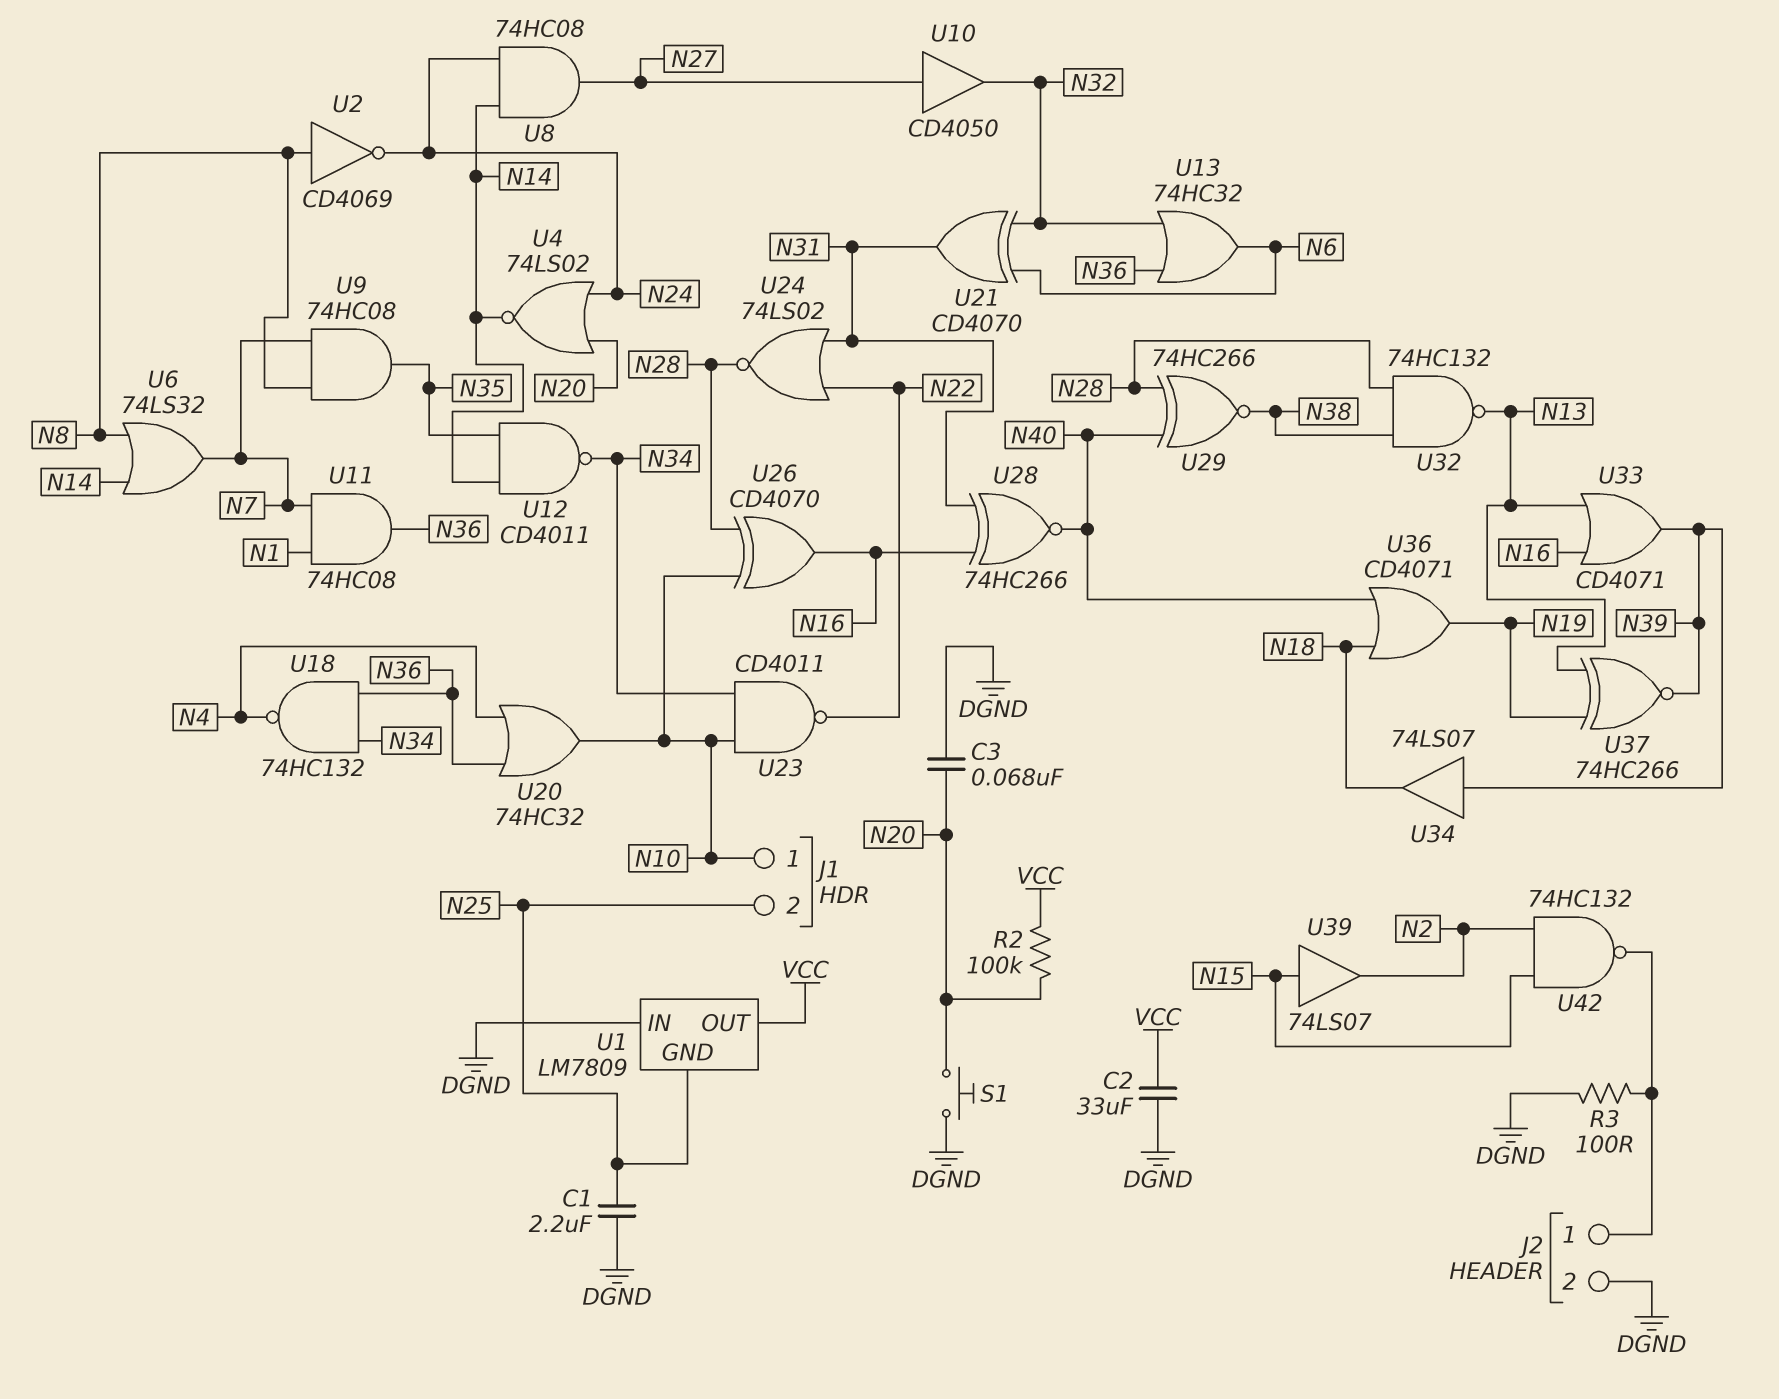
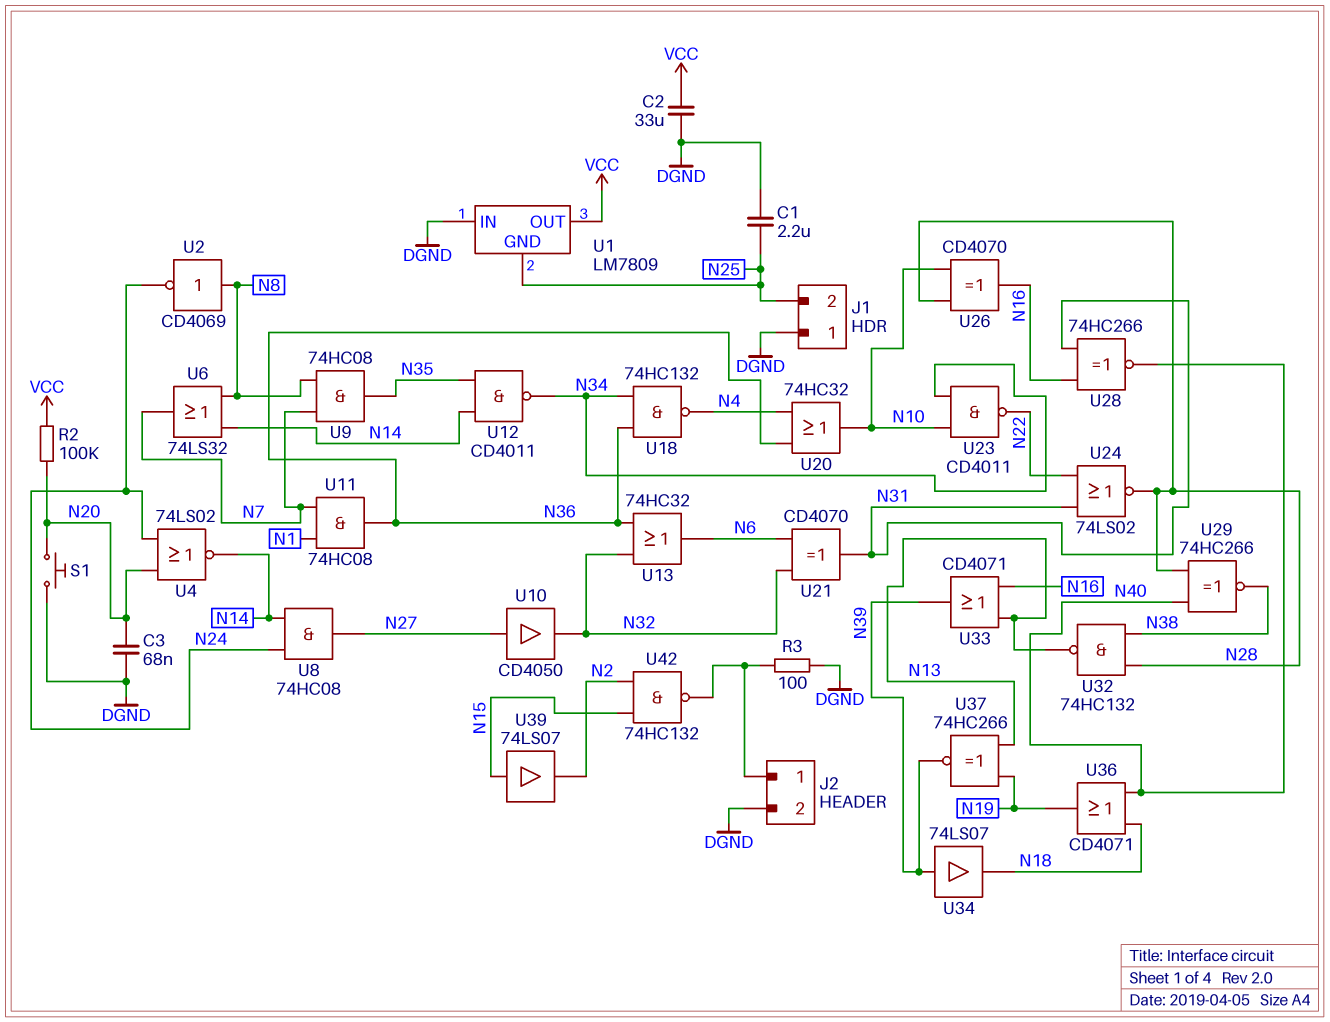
J1 pin 1: N10 -> DGND

